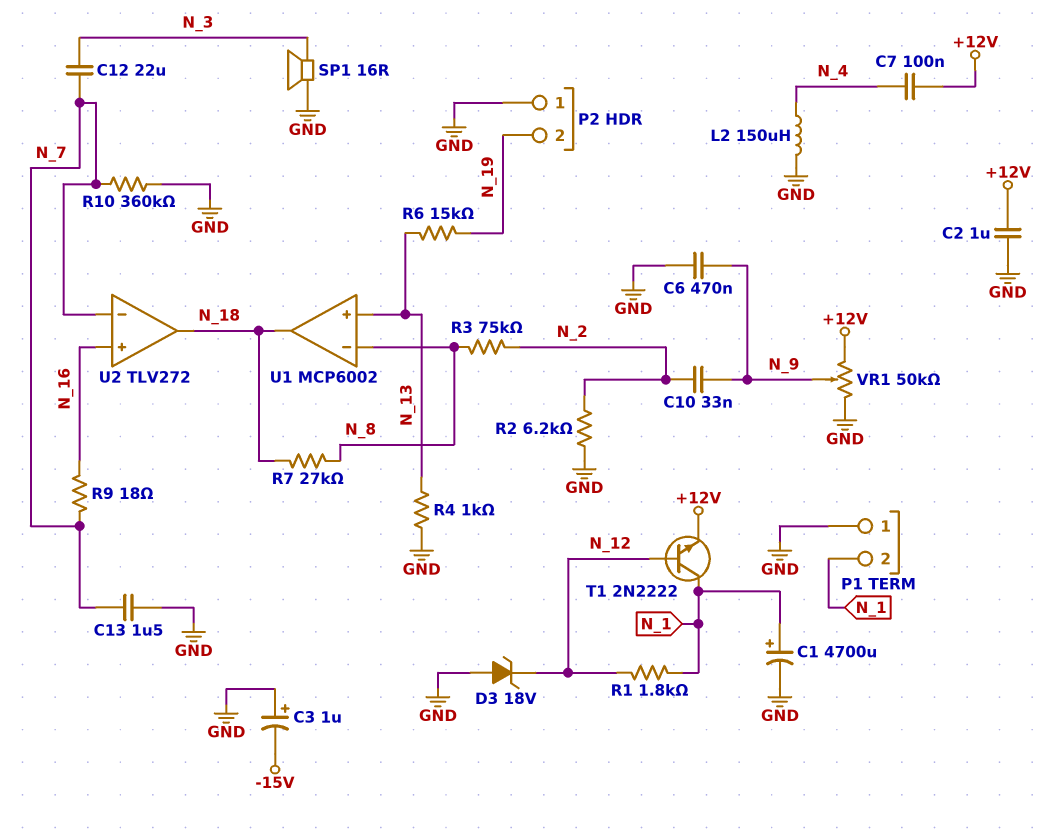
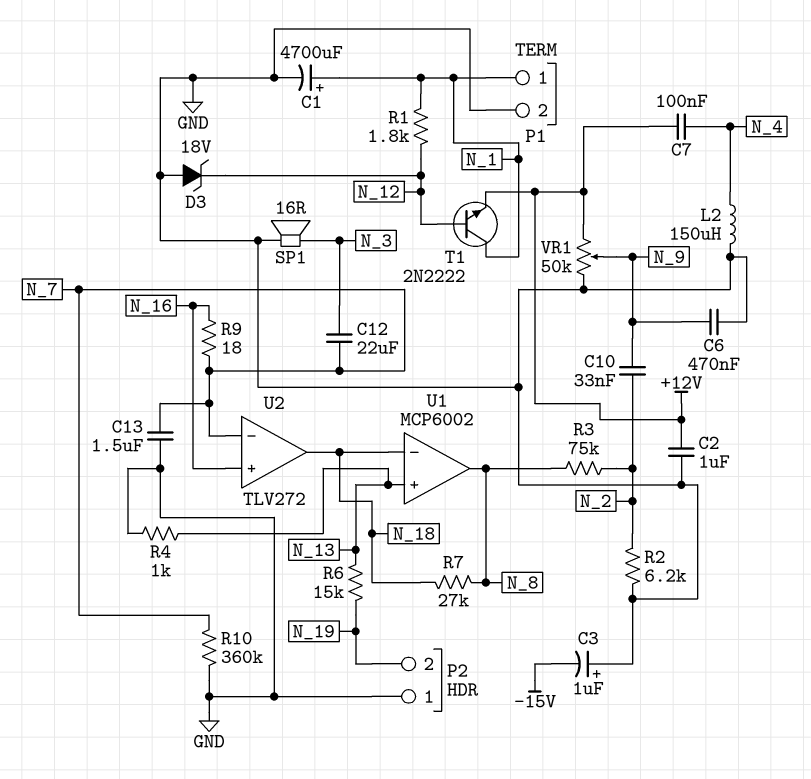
P1 pin 1: GND -> N_1
P1 pin 2: N_1 -> GND
U1 pin in-: N_8 -> N_18
U1 pin out: N_18 -> N_8

